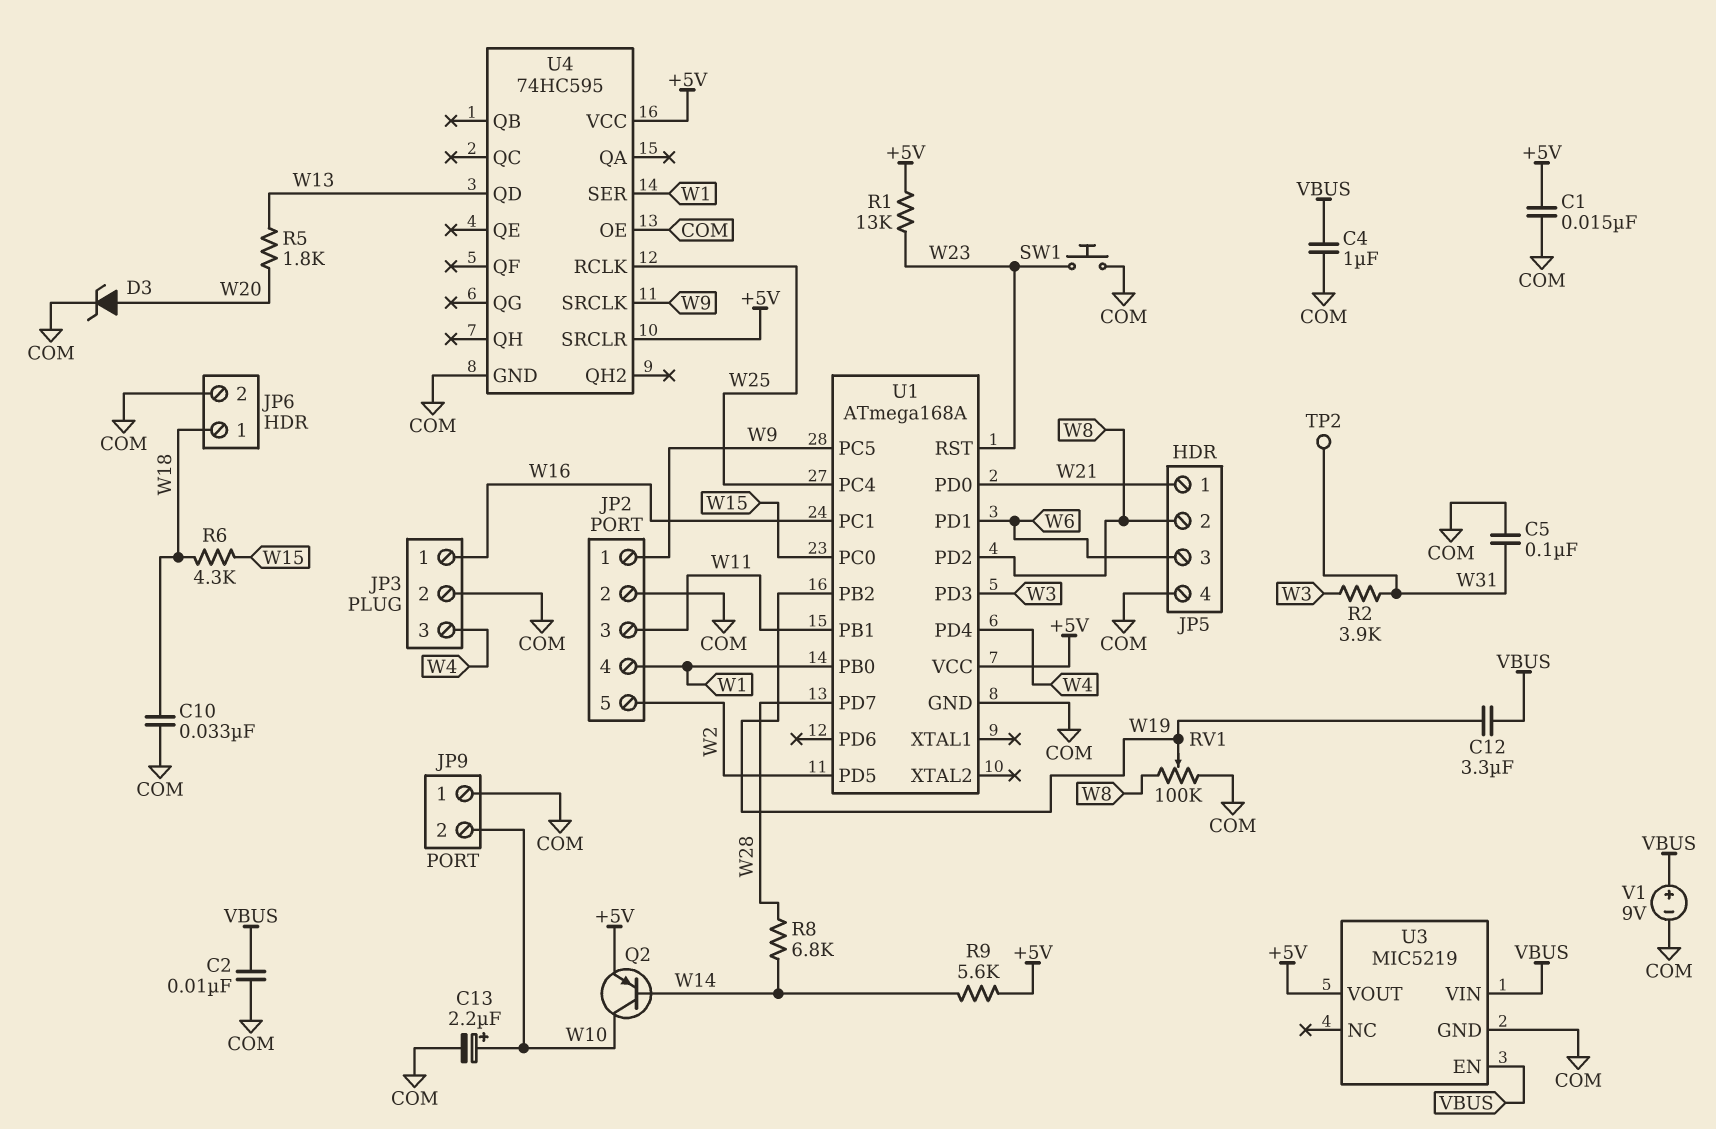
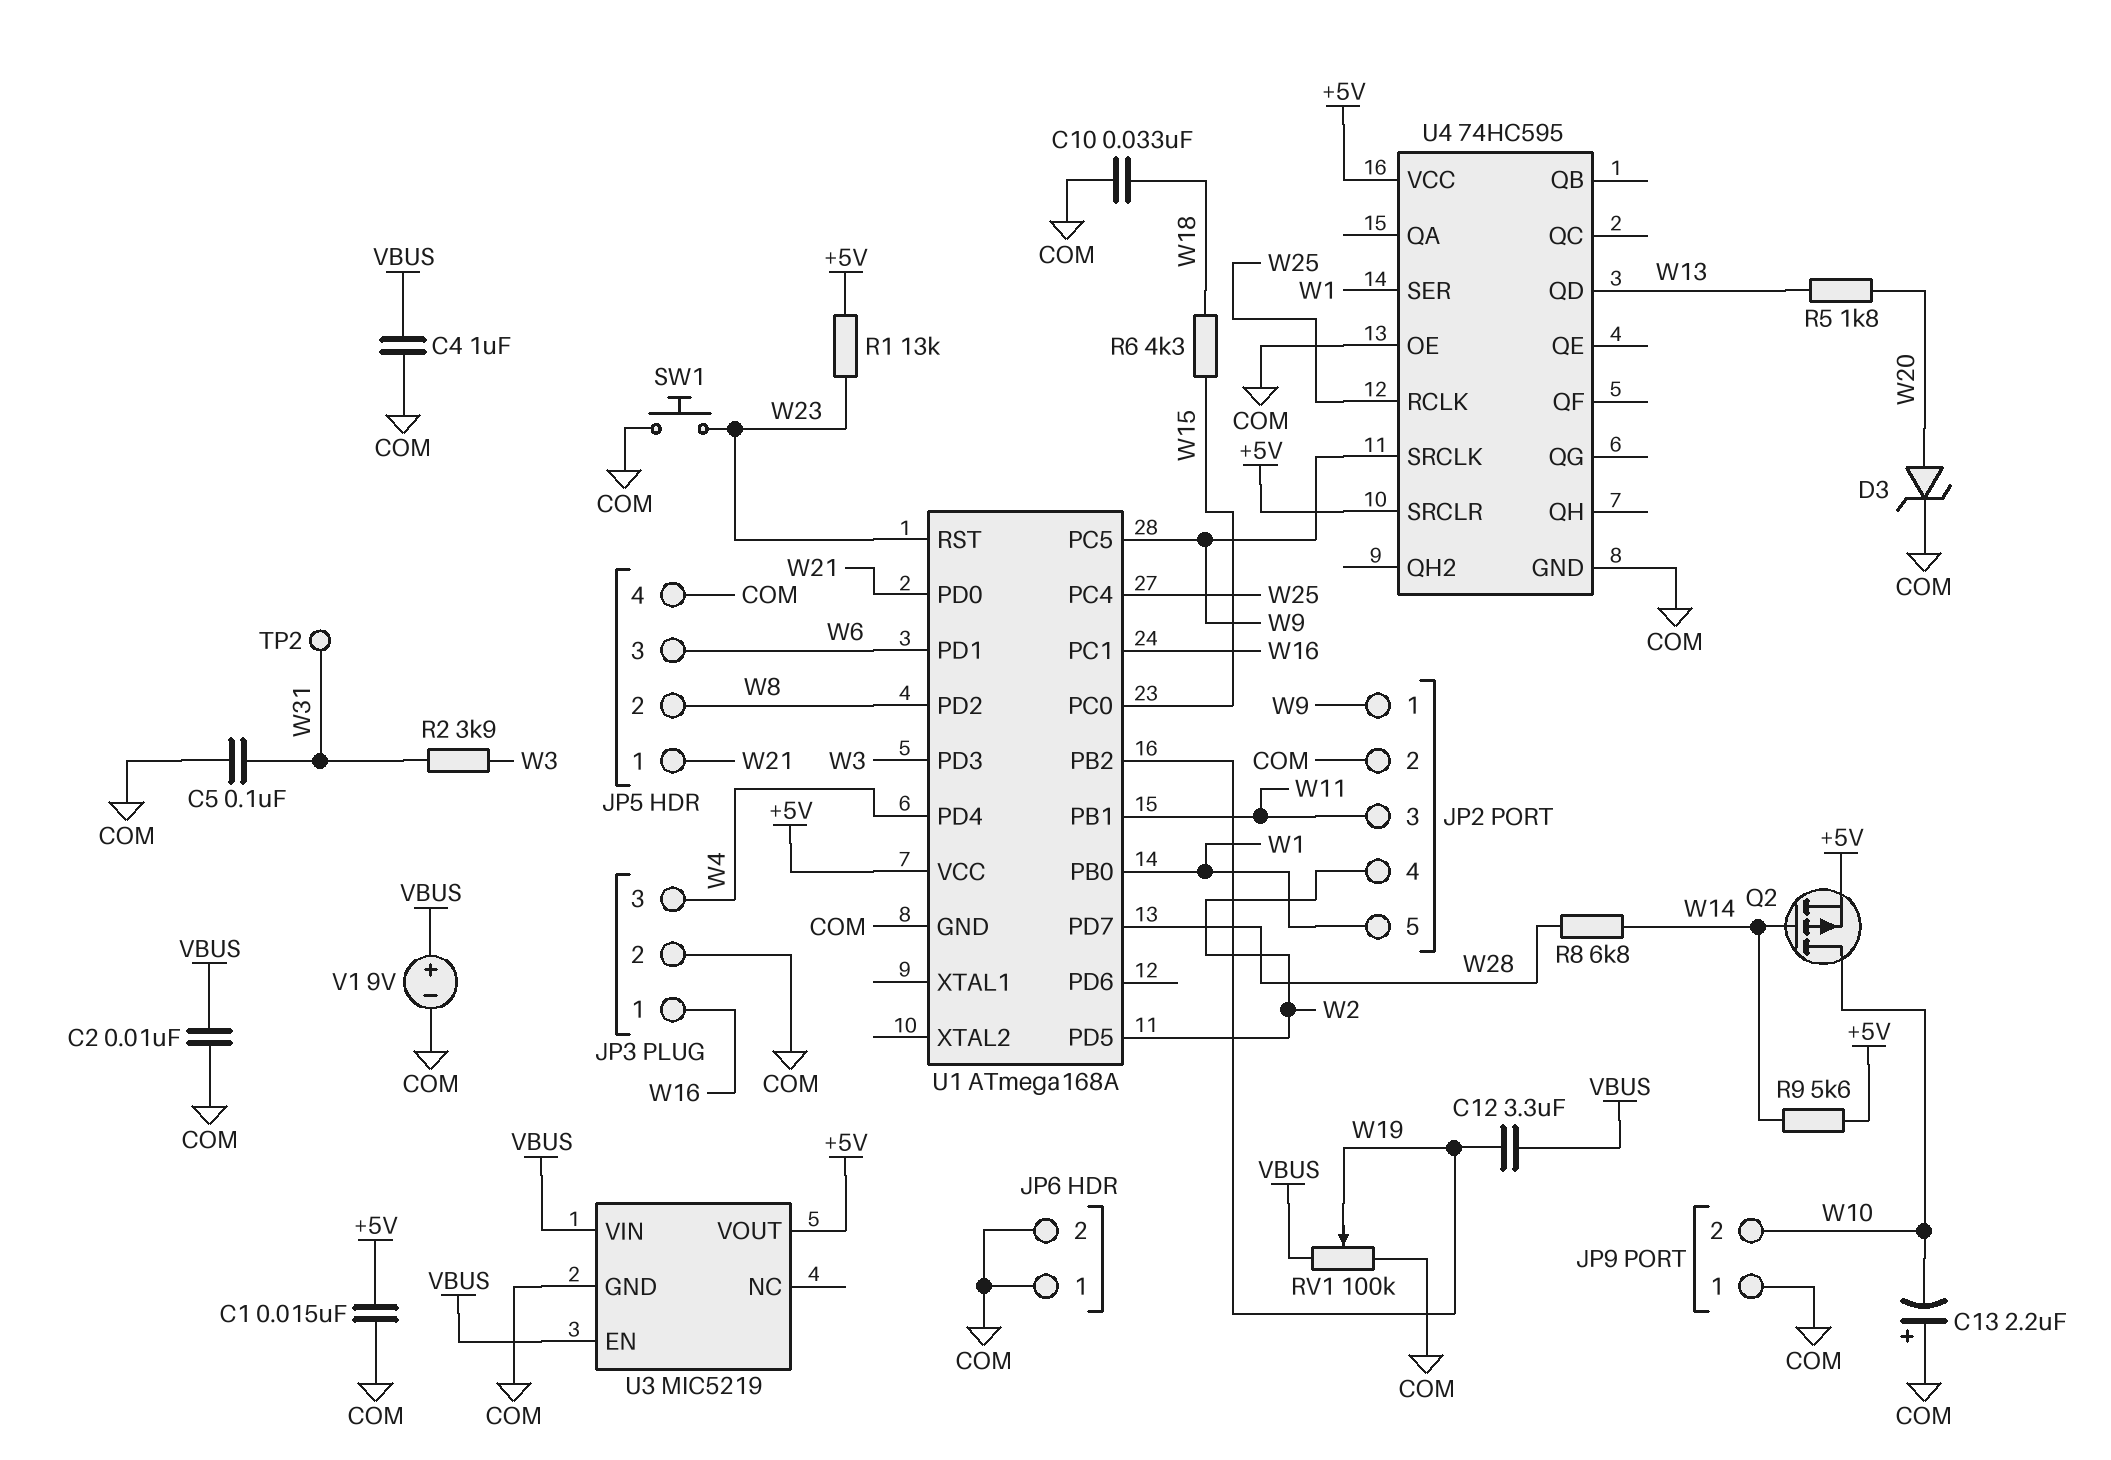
C13: 2.2uF (plus W10, minus COM) -> 2.2uF (plus COM, minus W10)
JP2 pin 4: W1 -> W2
JP2 pin 5: W2 -> W1
JP6 pin 1: W18 -> COM
Q2: PNP (B W14, C W10, E +5V) -> PMOS (G W14, D W10, S +5V)
RV1: 100k (COM, W8, wiper W19) -> 100k (COM, VBUS, wiper W19)

